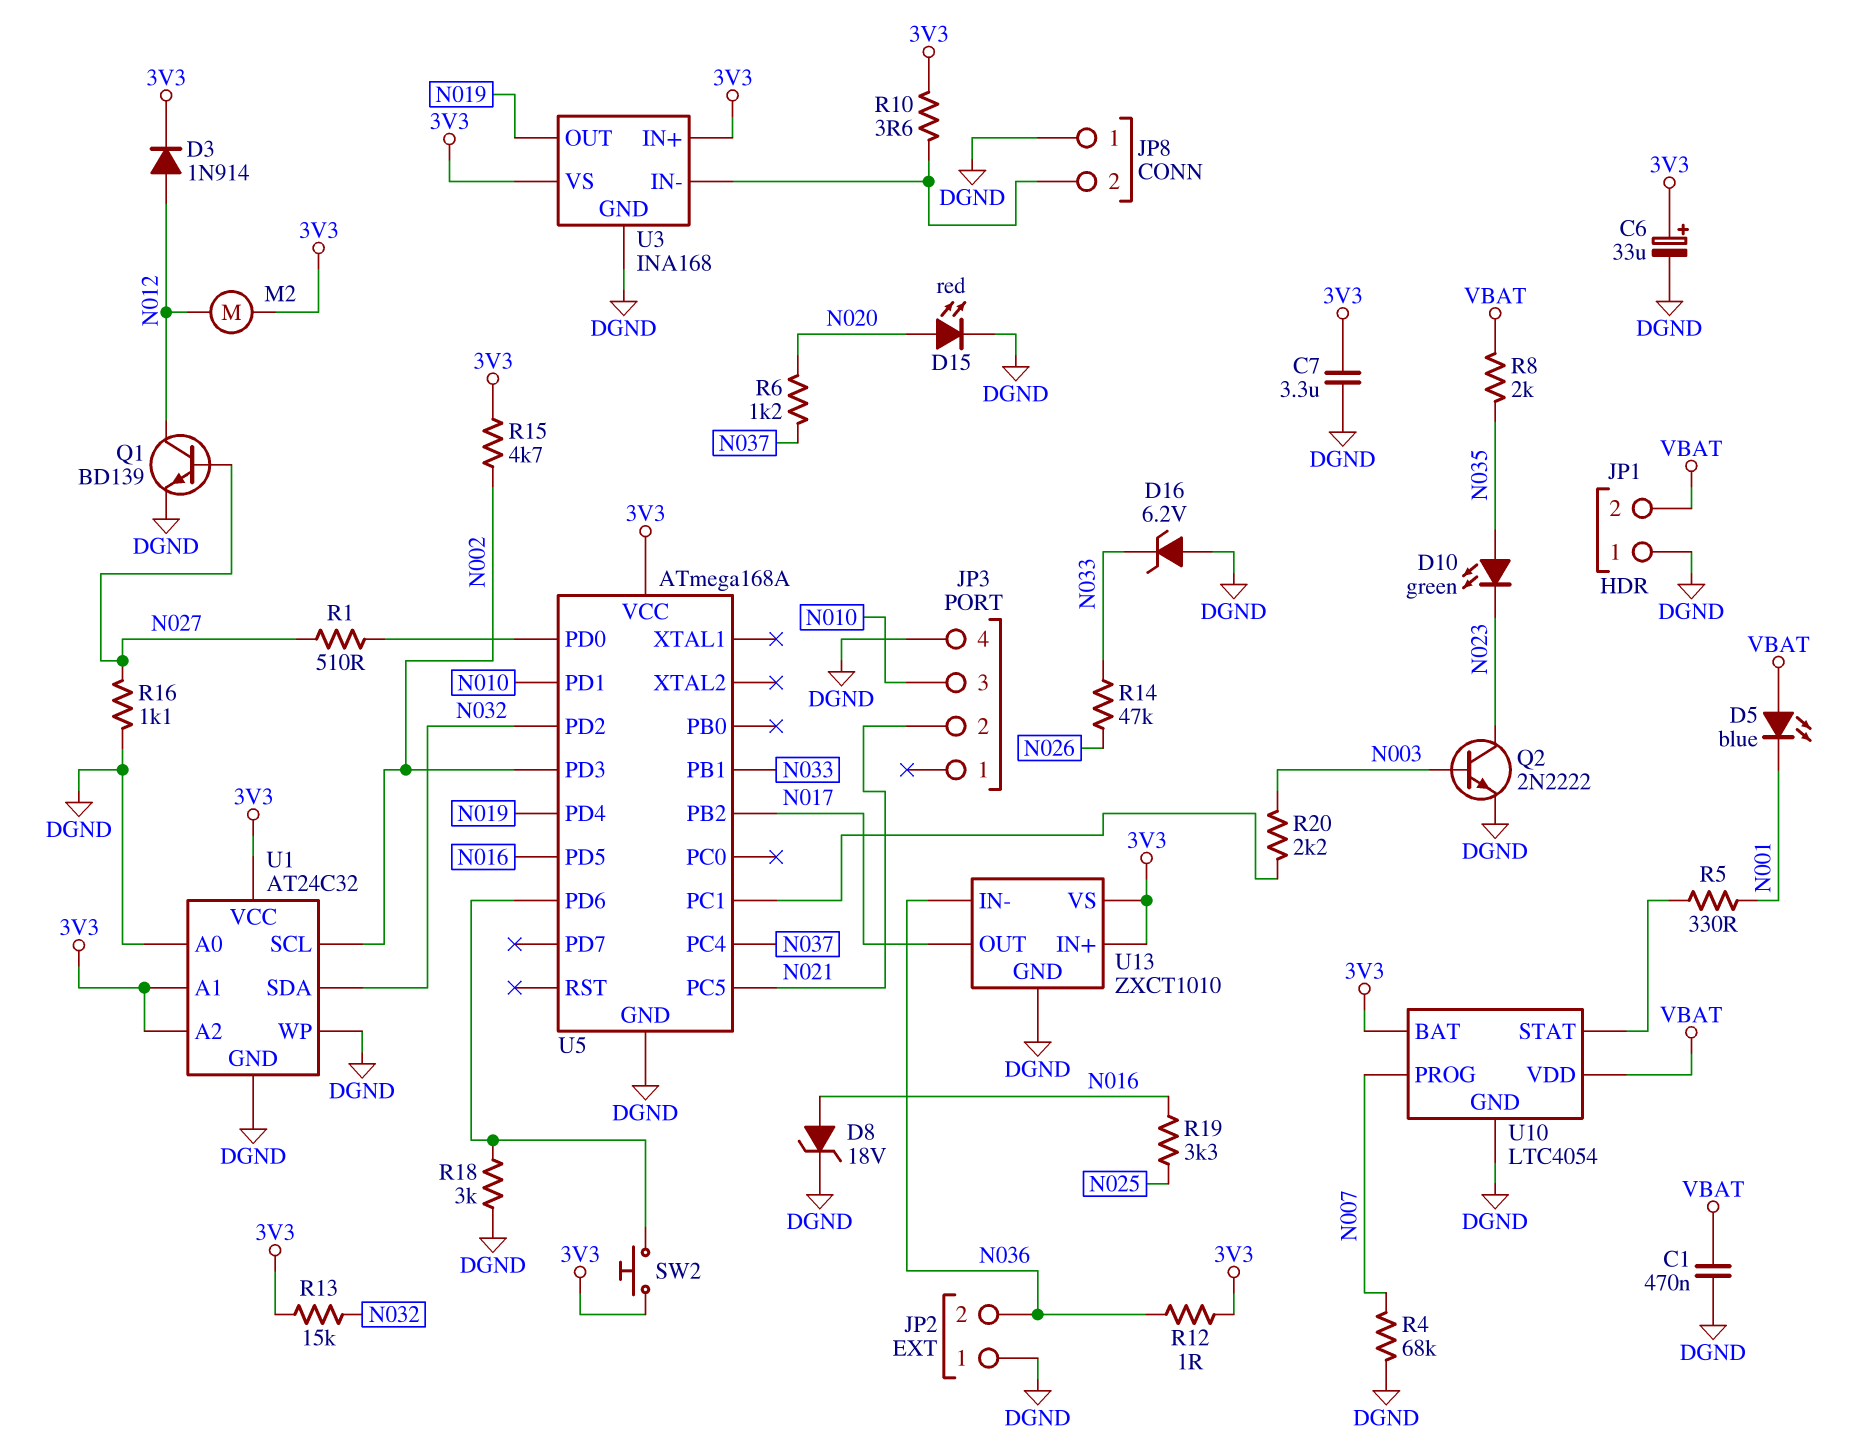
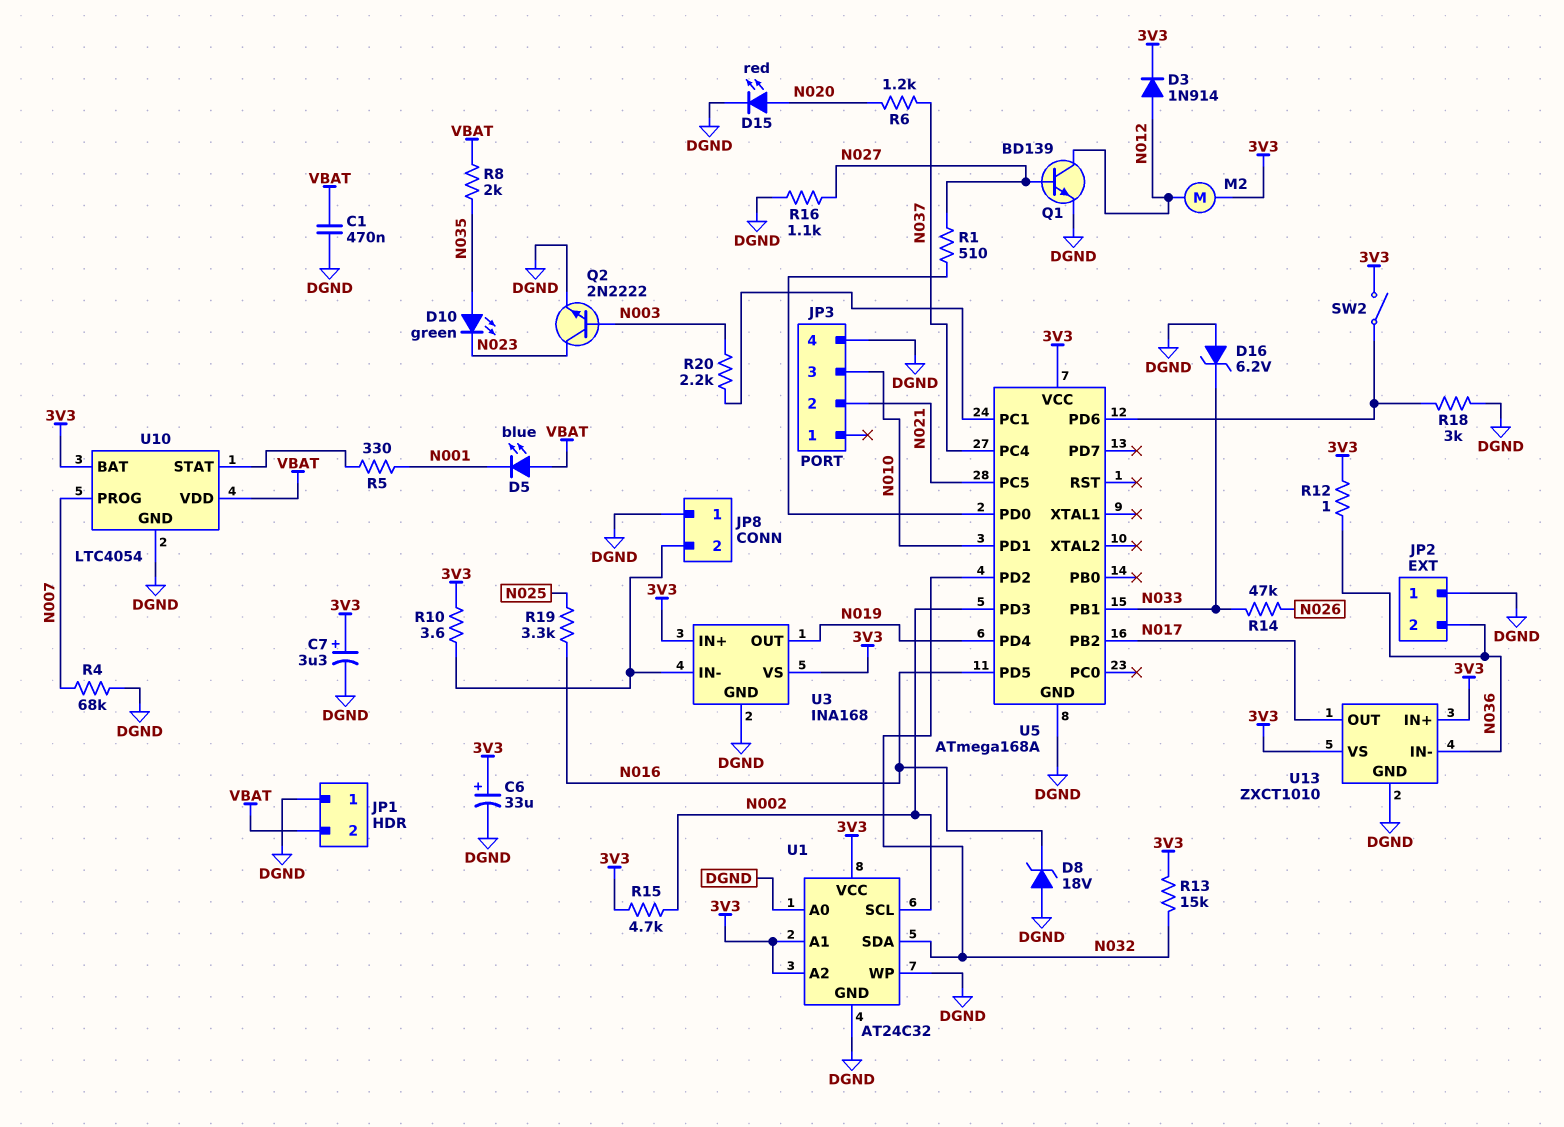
C7: 3.3uF (3V3, DGND) -> 3.3uF (plus 3V3, minus DGND)
D8: zener 18V (A N016, K DGND) -> zener 18V (A DGND, K N016)
SW2: button (3V3, U5/PD6) -> switch (3V3, U5/PD6)

